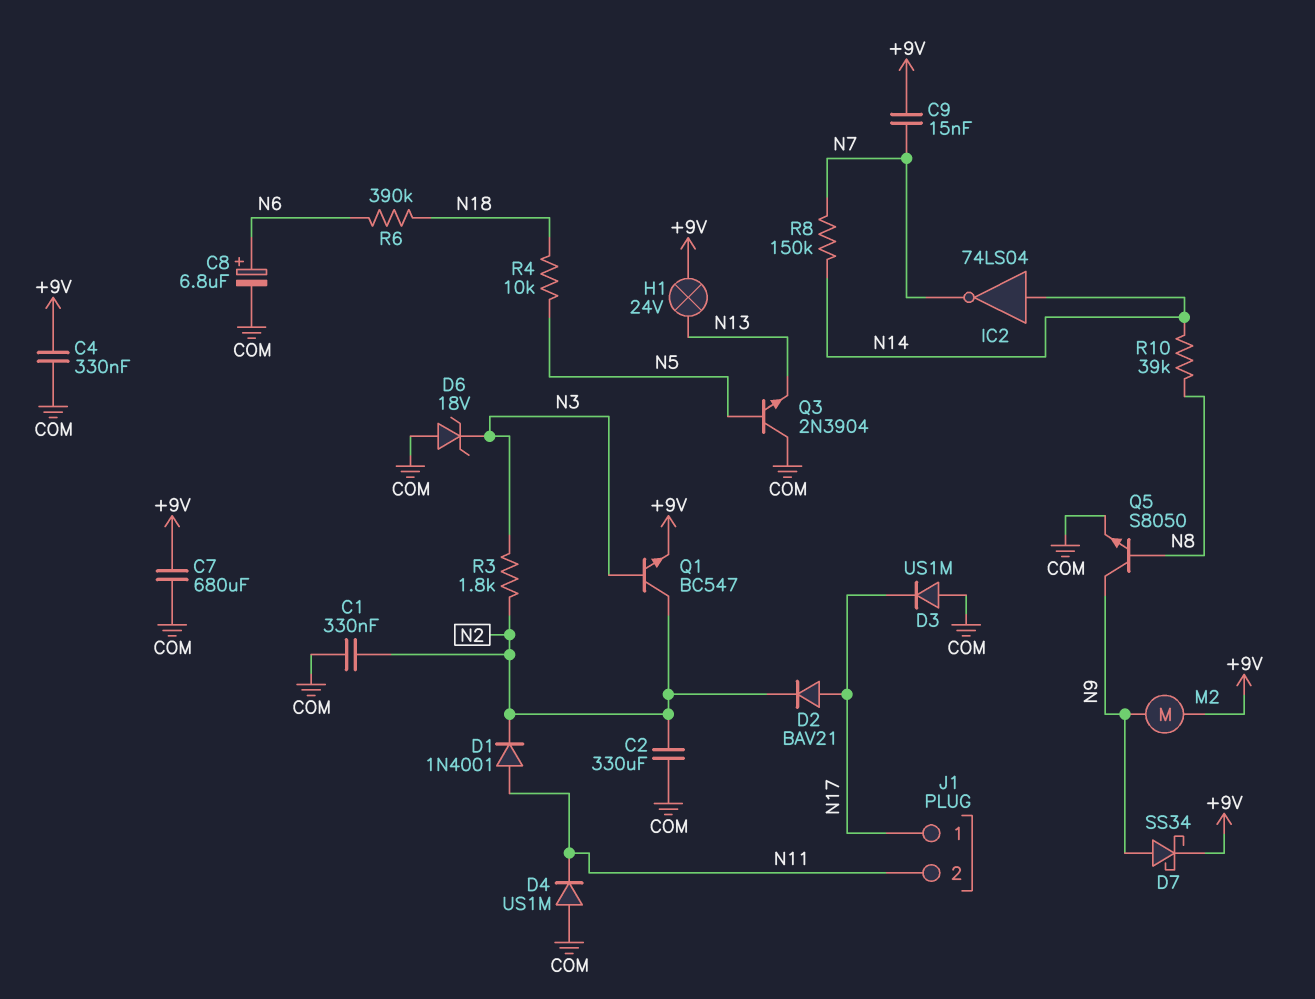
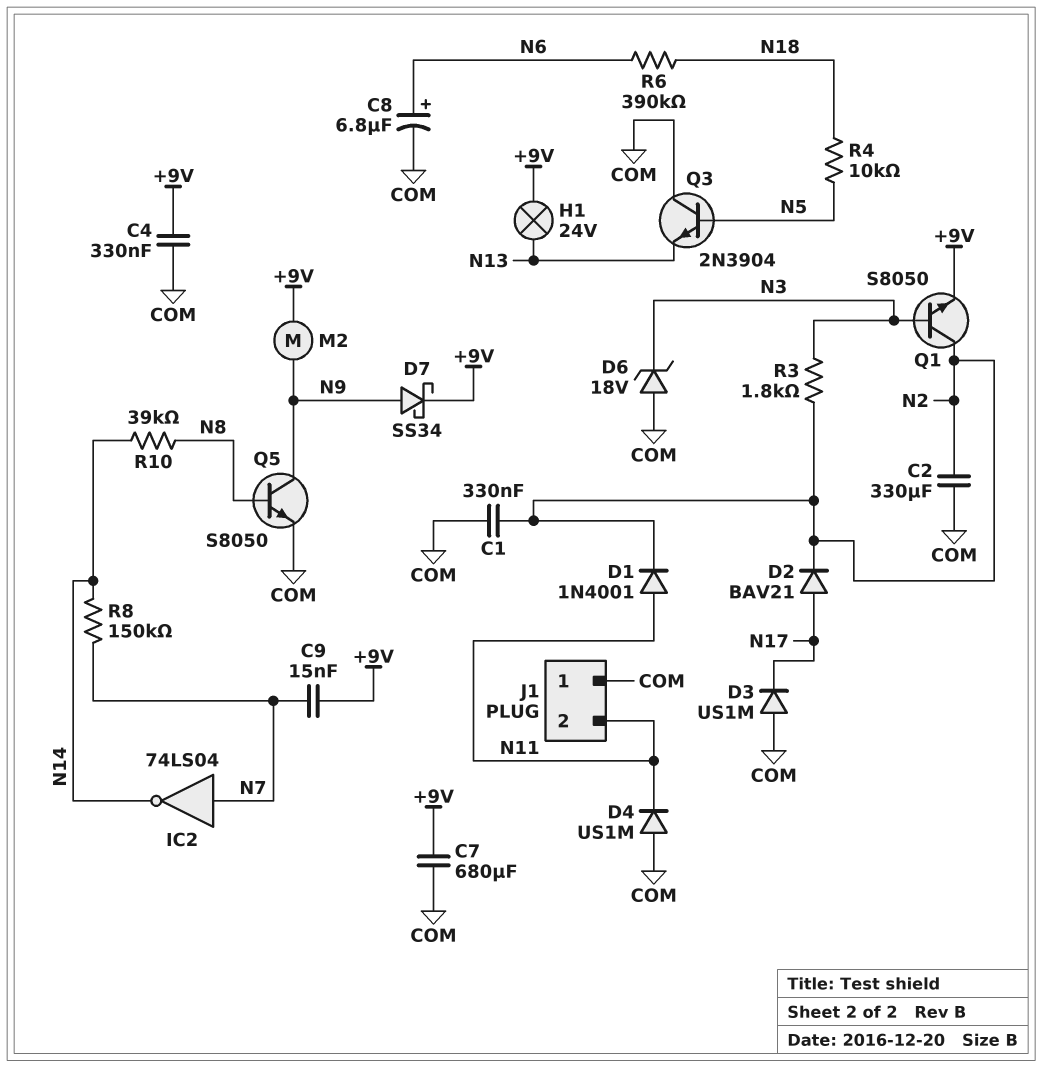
IC2: NOT 74LS04 (in N14, out N7) -> NOT 74LS04 (in N7, out N14)
J1 pin 1: N17 -> COM
Q1: NPN BC547 (B N3, C N2, E +9V) -> NPN S8050 (B N3, C N2, E +9V)

